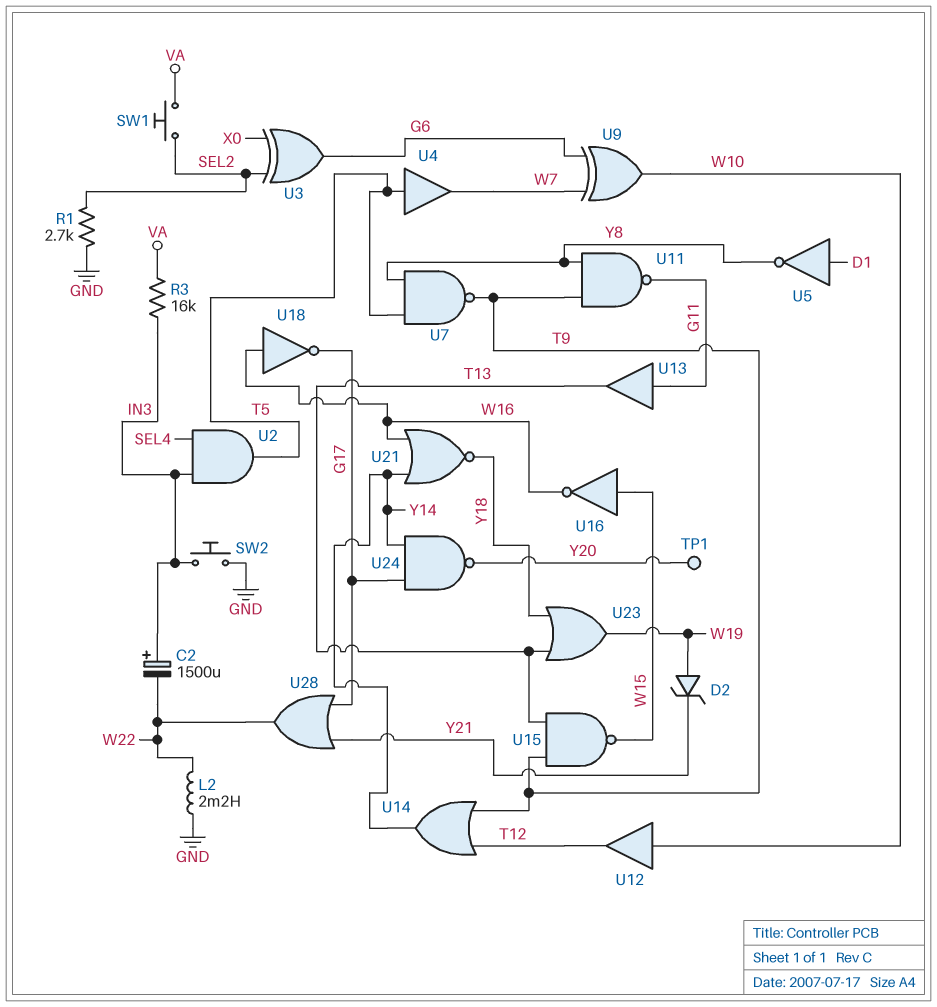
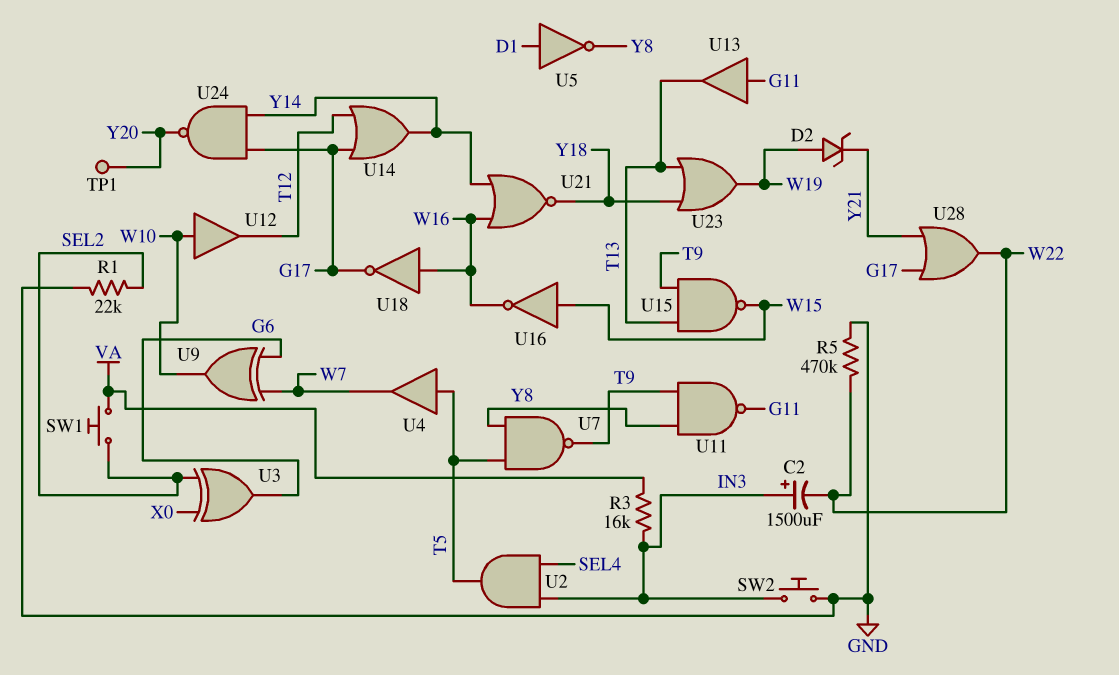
L2: 2.2mH (GND, W22) -> none
R1: 2.7k (GND, SEL2) -> 22k (GND, SEL2)
R5: none -> 470k (GND, W22)
U14: OR (in T9, in T12, out Y14) -> OR (in G17, in T12, out Y14)

